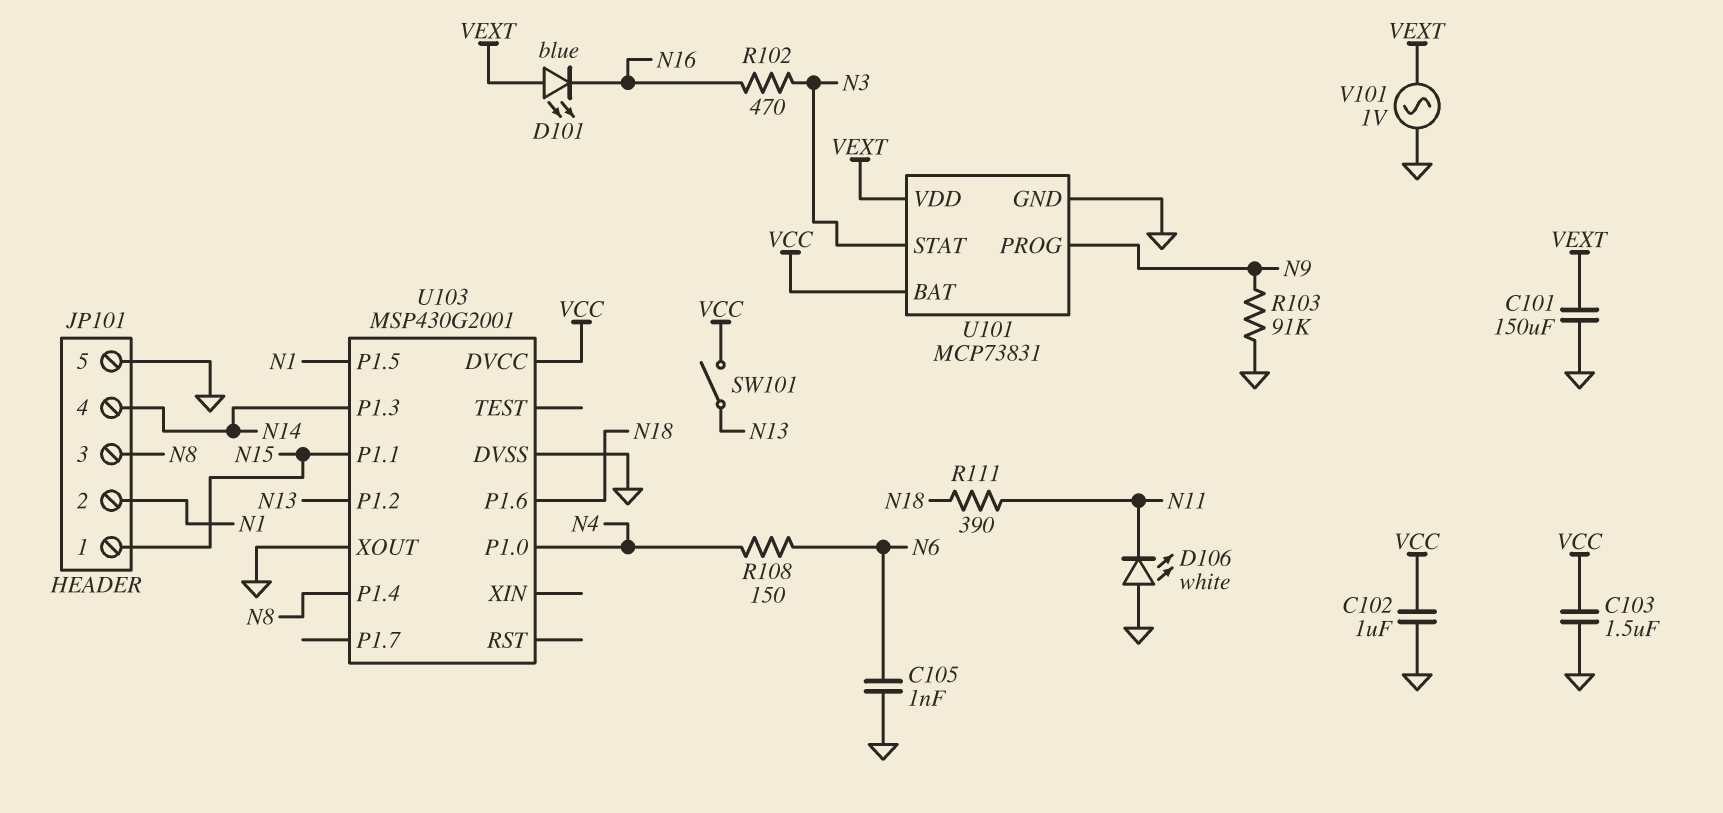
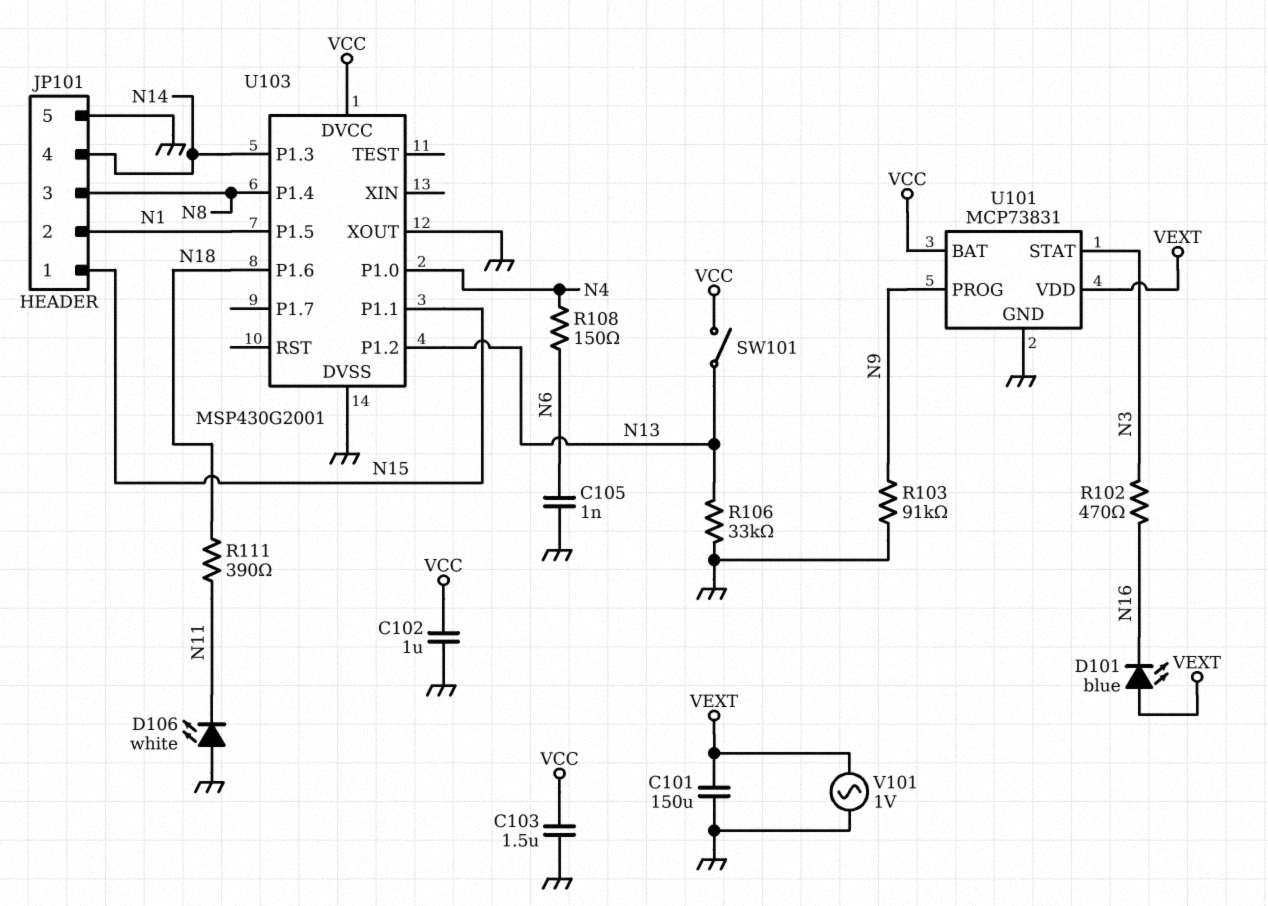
R106: none -> 33k (GND, N13)

